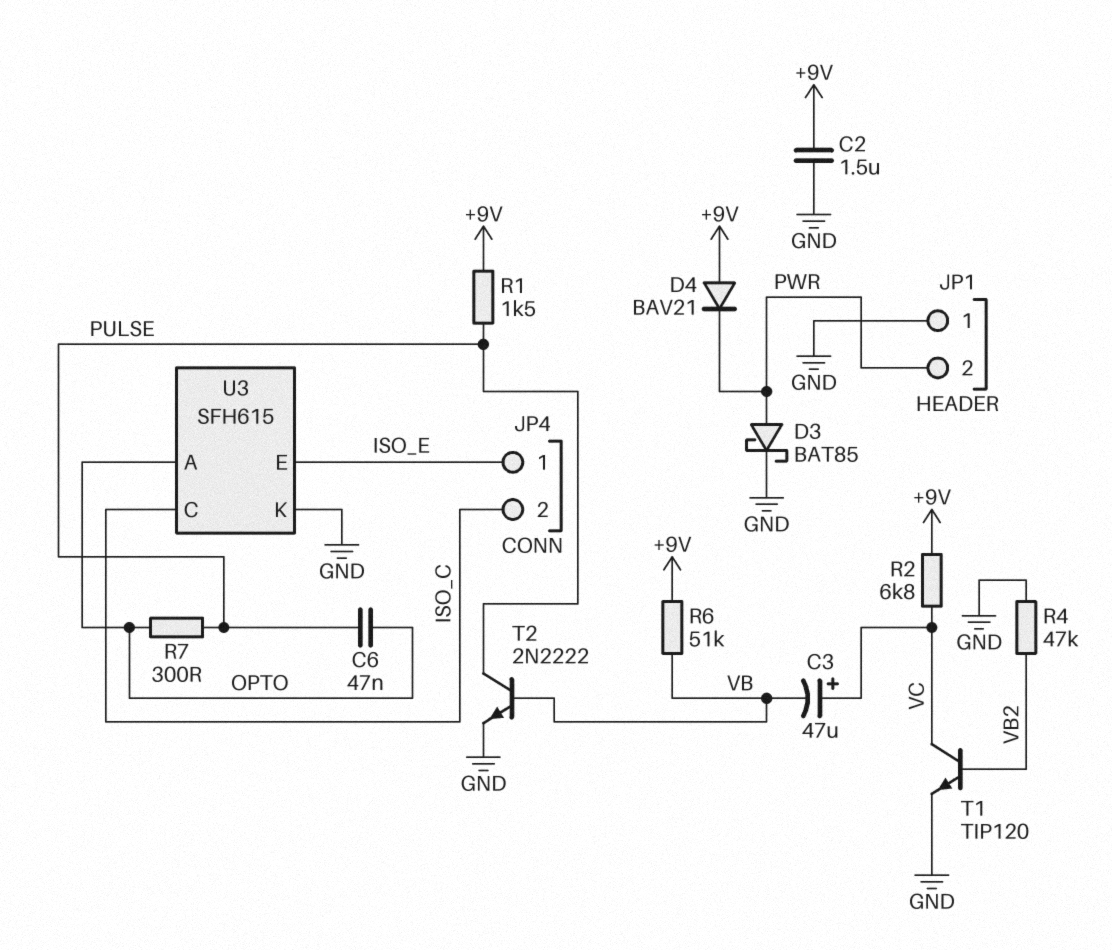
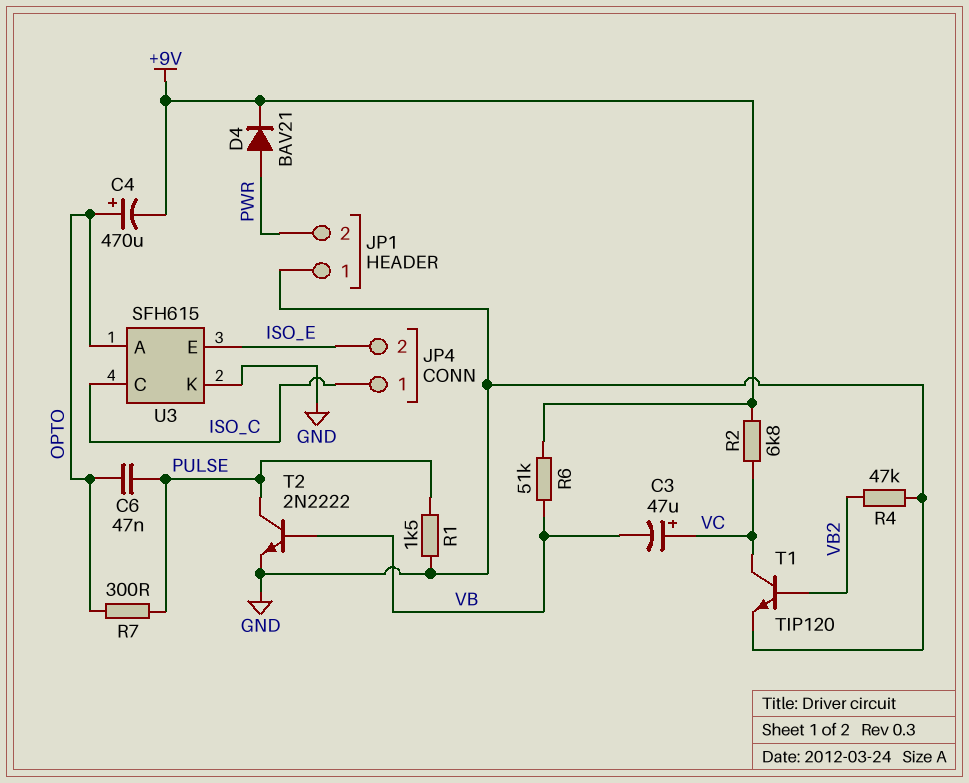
C2: 1.5uF (+9V, GND) -> none
C4: none -> 470uF (plus OPTO, minus +9V)
D3: schottky BAT85 (A PWR, K GND) -> none
D4: diode BAV21 (A +9V, K PWR) -> diode BAV21 (A PWR, K +9V)
JP4 pin 1: ISO_E -> ISO_C
JP4 pin 2: ISO_C -> ISO_E
R1: 1.5k (+9V, PULSE) -> 1.5k (GND, PULSE)

